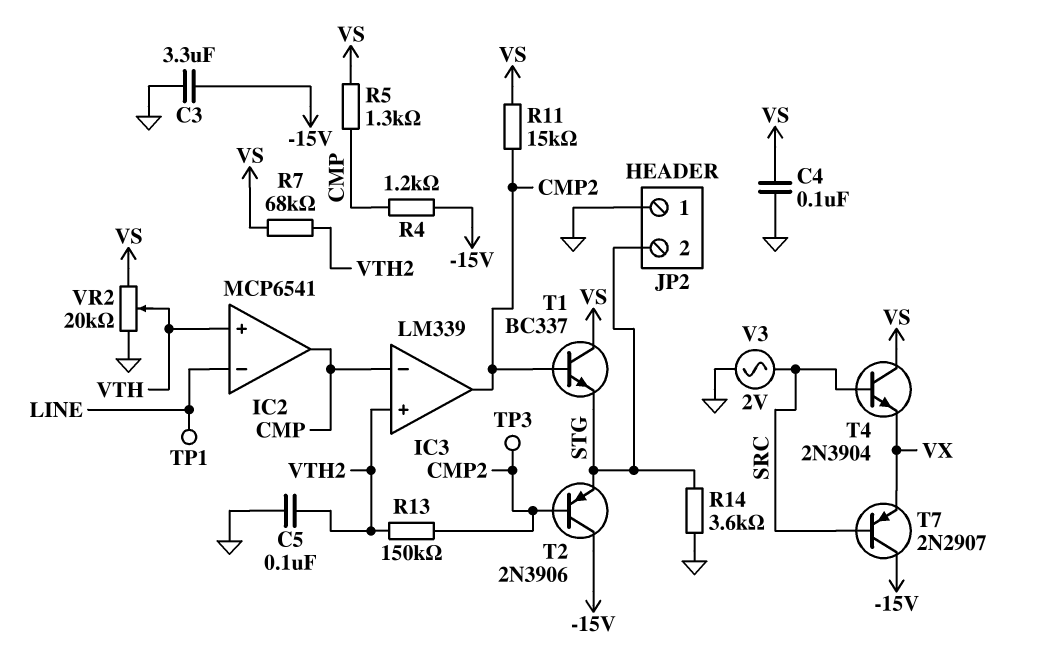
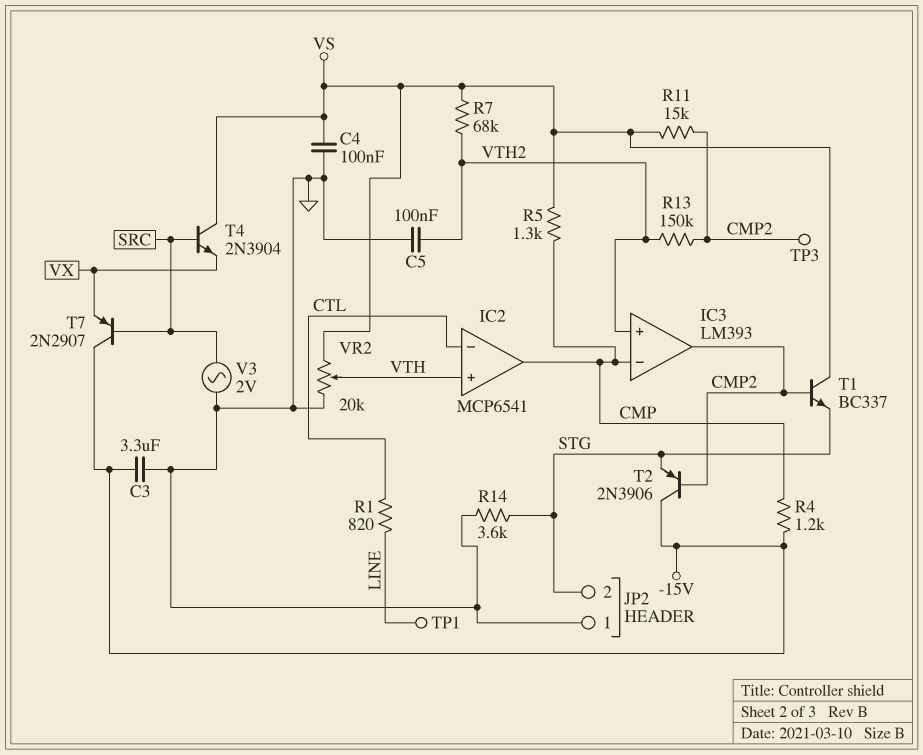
IC2 pin in-: LINE -> CTL
IC3: LM339 -> LM393
R1: none -> 820 (CTL, LINE)

